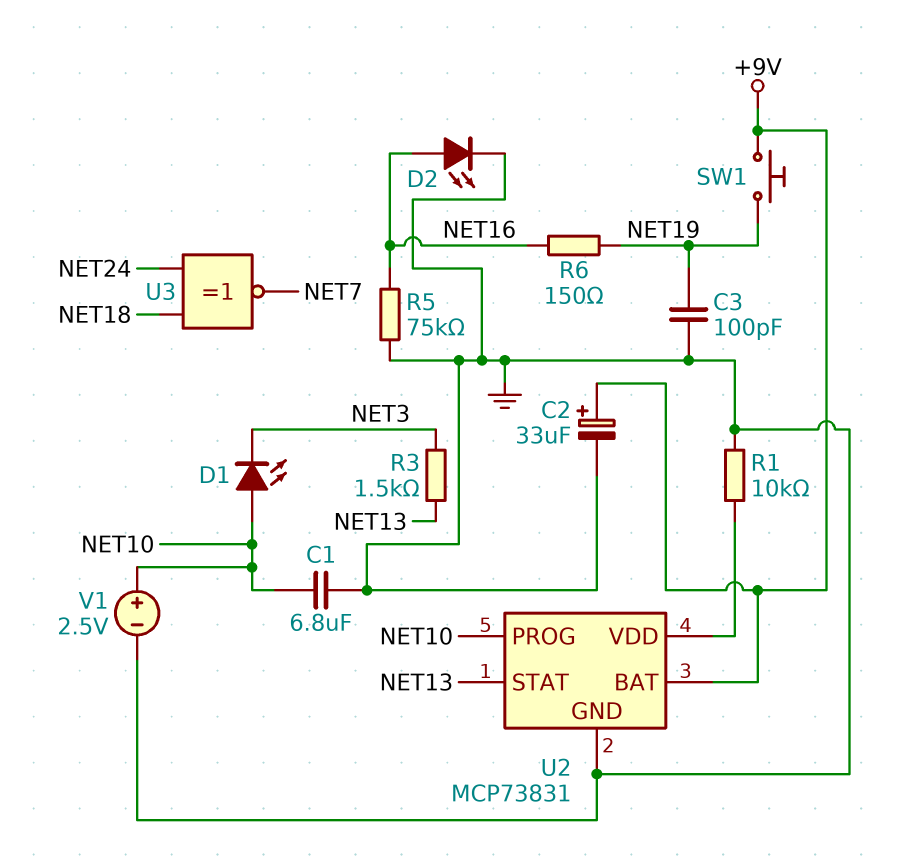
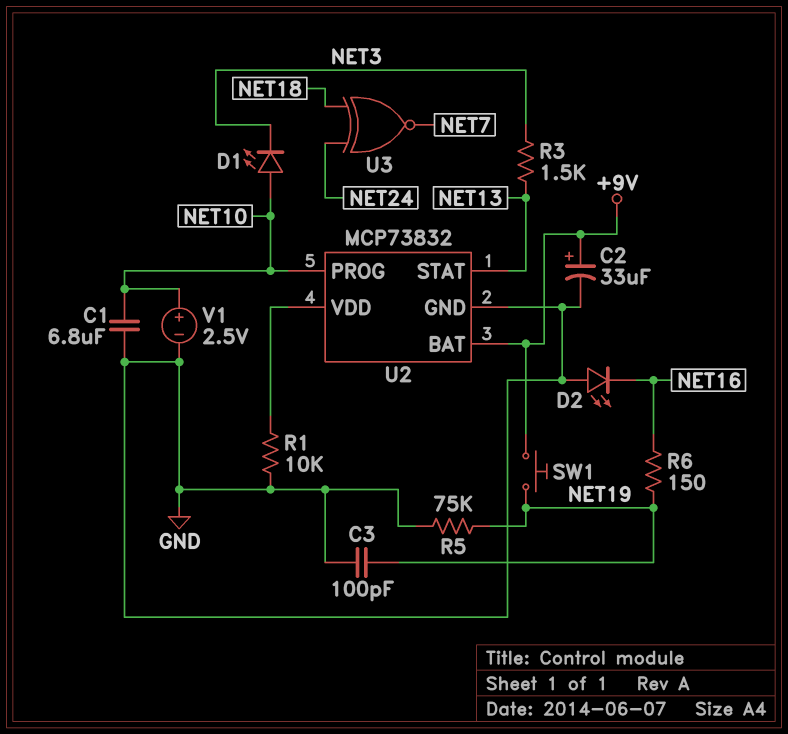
D2: LED (A NET16, K GND) -> LED (A GND, K NET16)
R5: 75k (GND, NET16) -> 75k (GND, NET19)
U2: MCP73831 -> MCP73832

